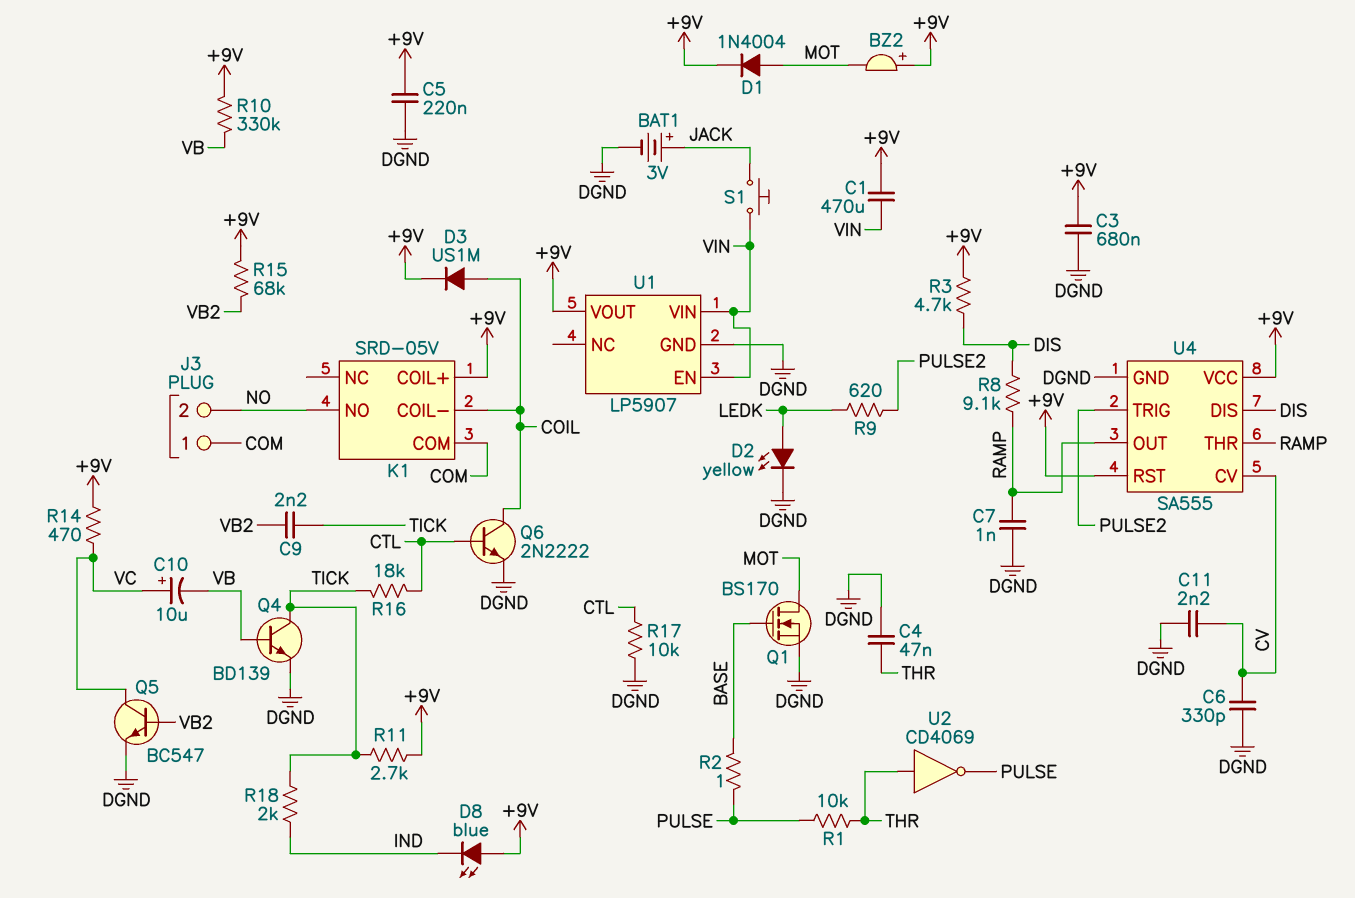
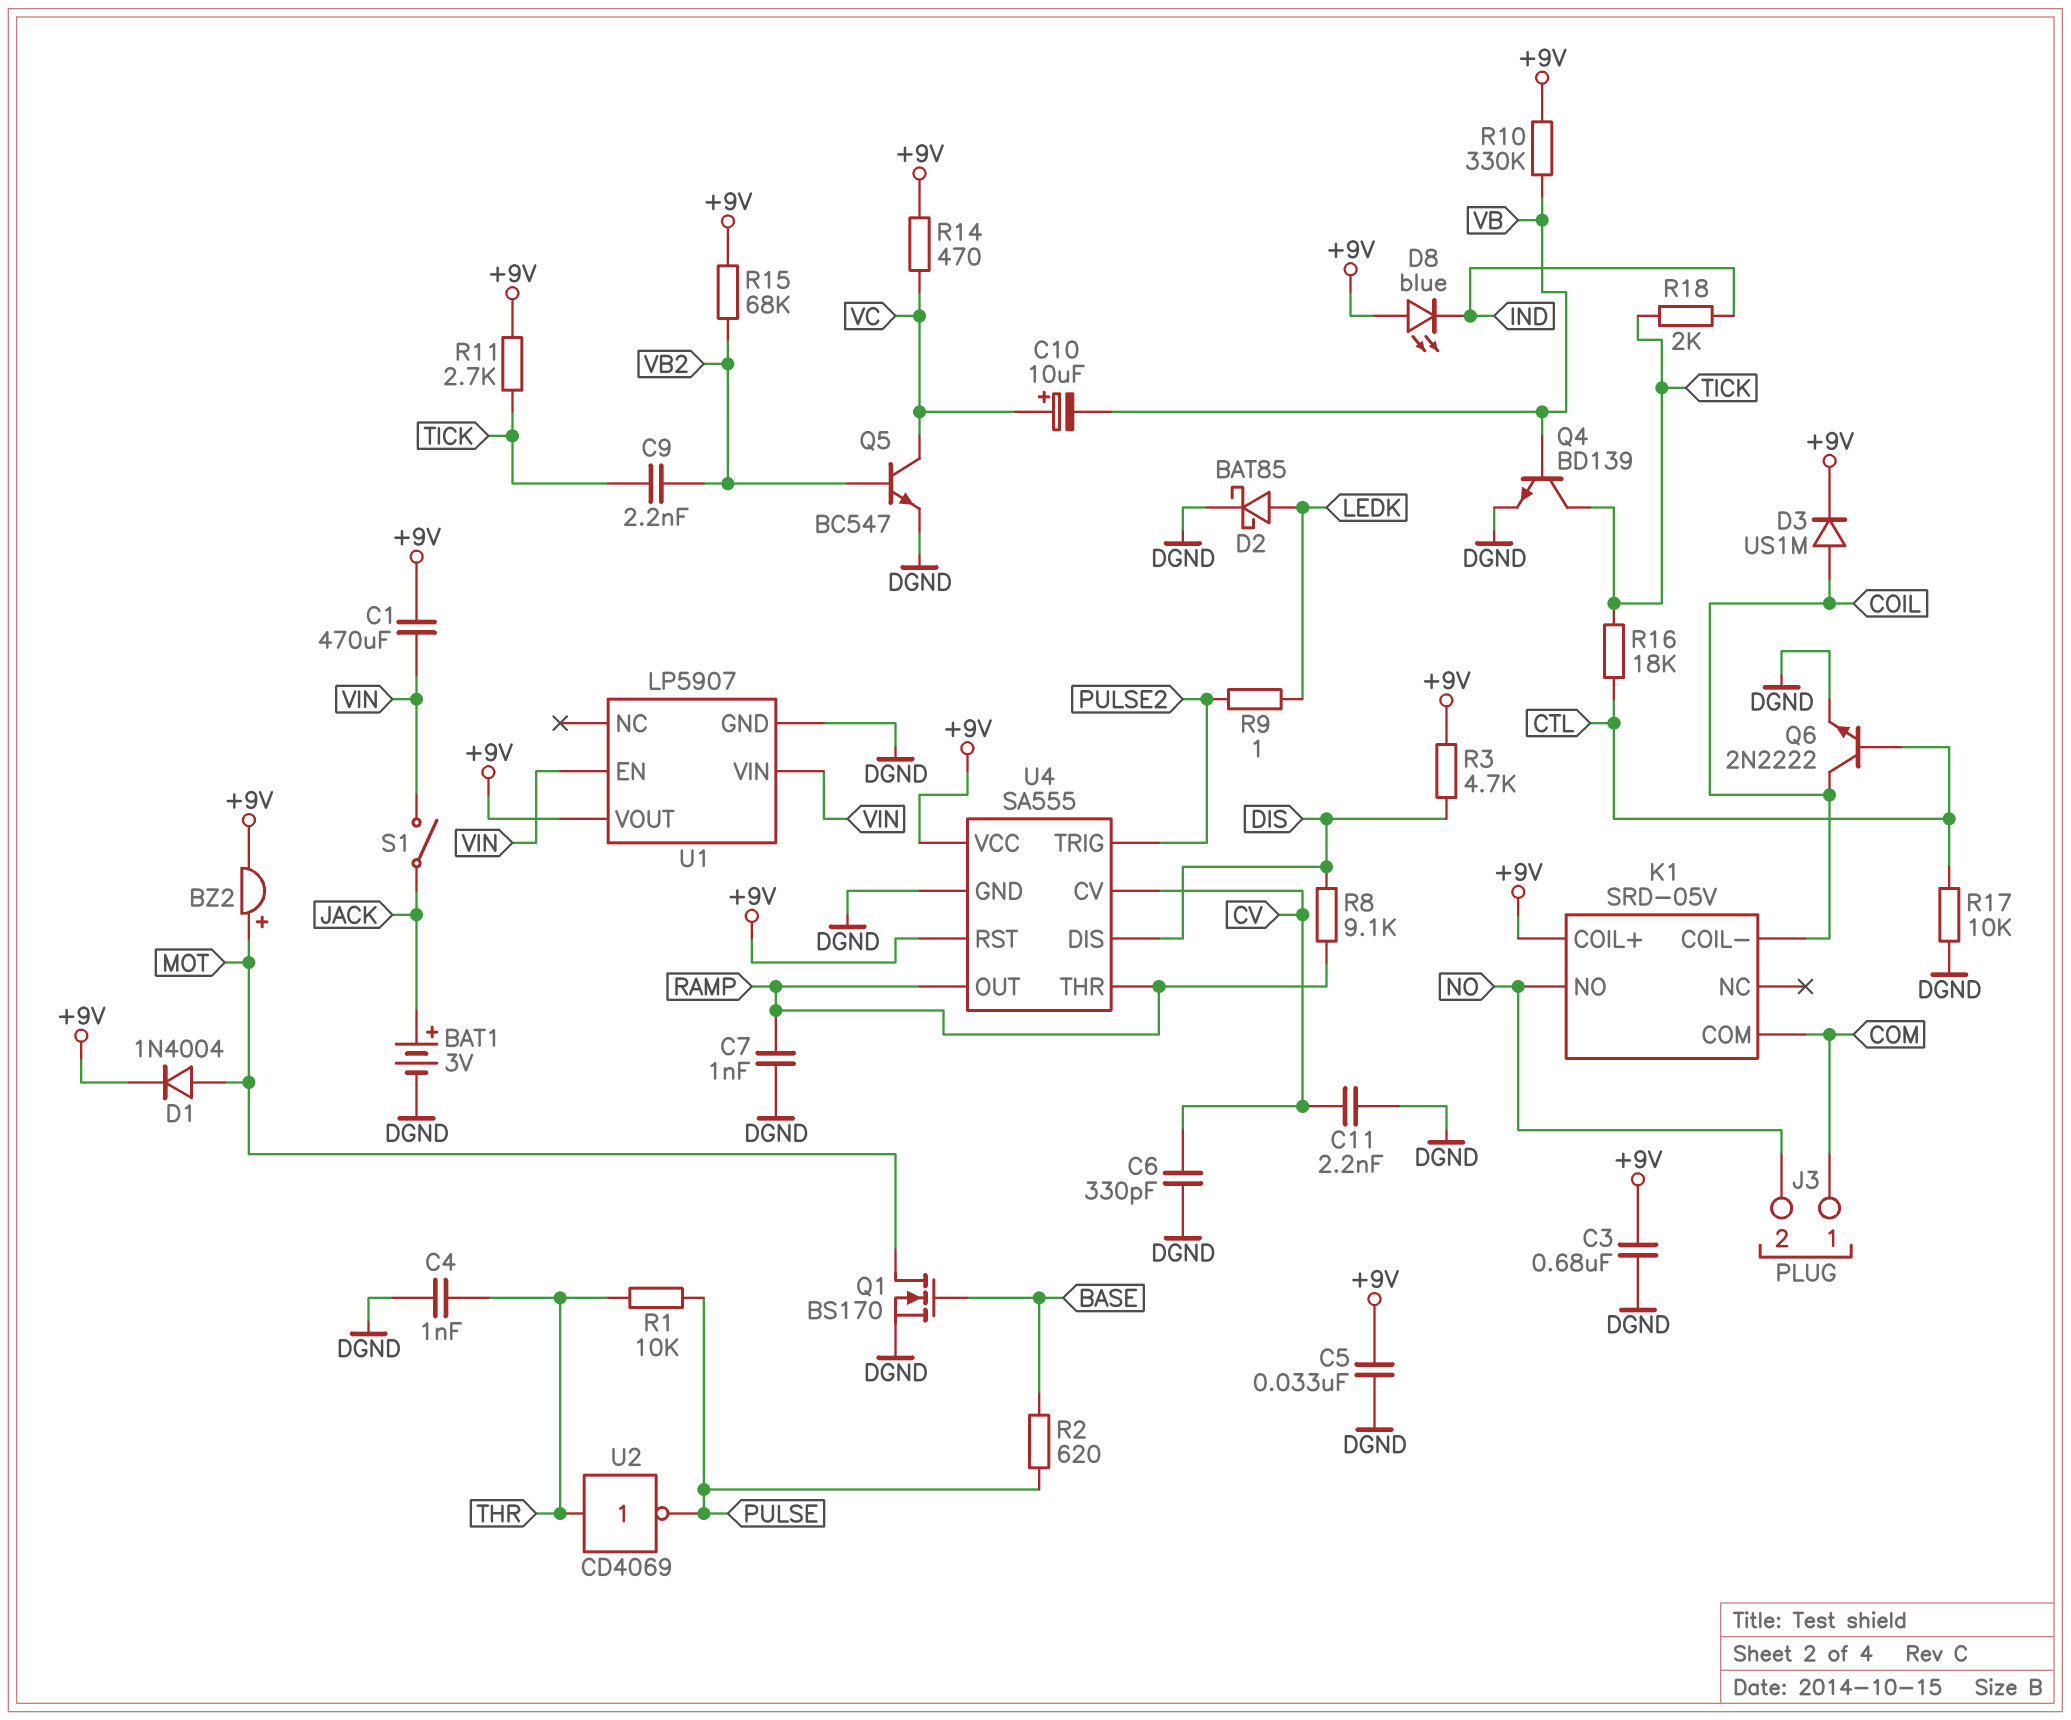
BZ2: buzzer (plus +9V, minus MOT) -> buzzer (plus MOT, minus +9V)
C4: 47nF (DGND, THR) -> 1nF (DGND, THR)
C5: 220nF (+9V, DGND) -> 33nF (+9V, DGND)
D2: LED yellow (A LEDK, K DGND) -> schottky BAT85 (A LEDK, K DGND)
R2: 1 (BASE, PULSE) -> 620 (BASE, PULSE)
R9: 620 (LEDK, PULSE2) -> 1 (LEDK, PULSE2)
S1: button (JACK, VIN) -> switch (JACK, VIN)

